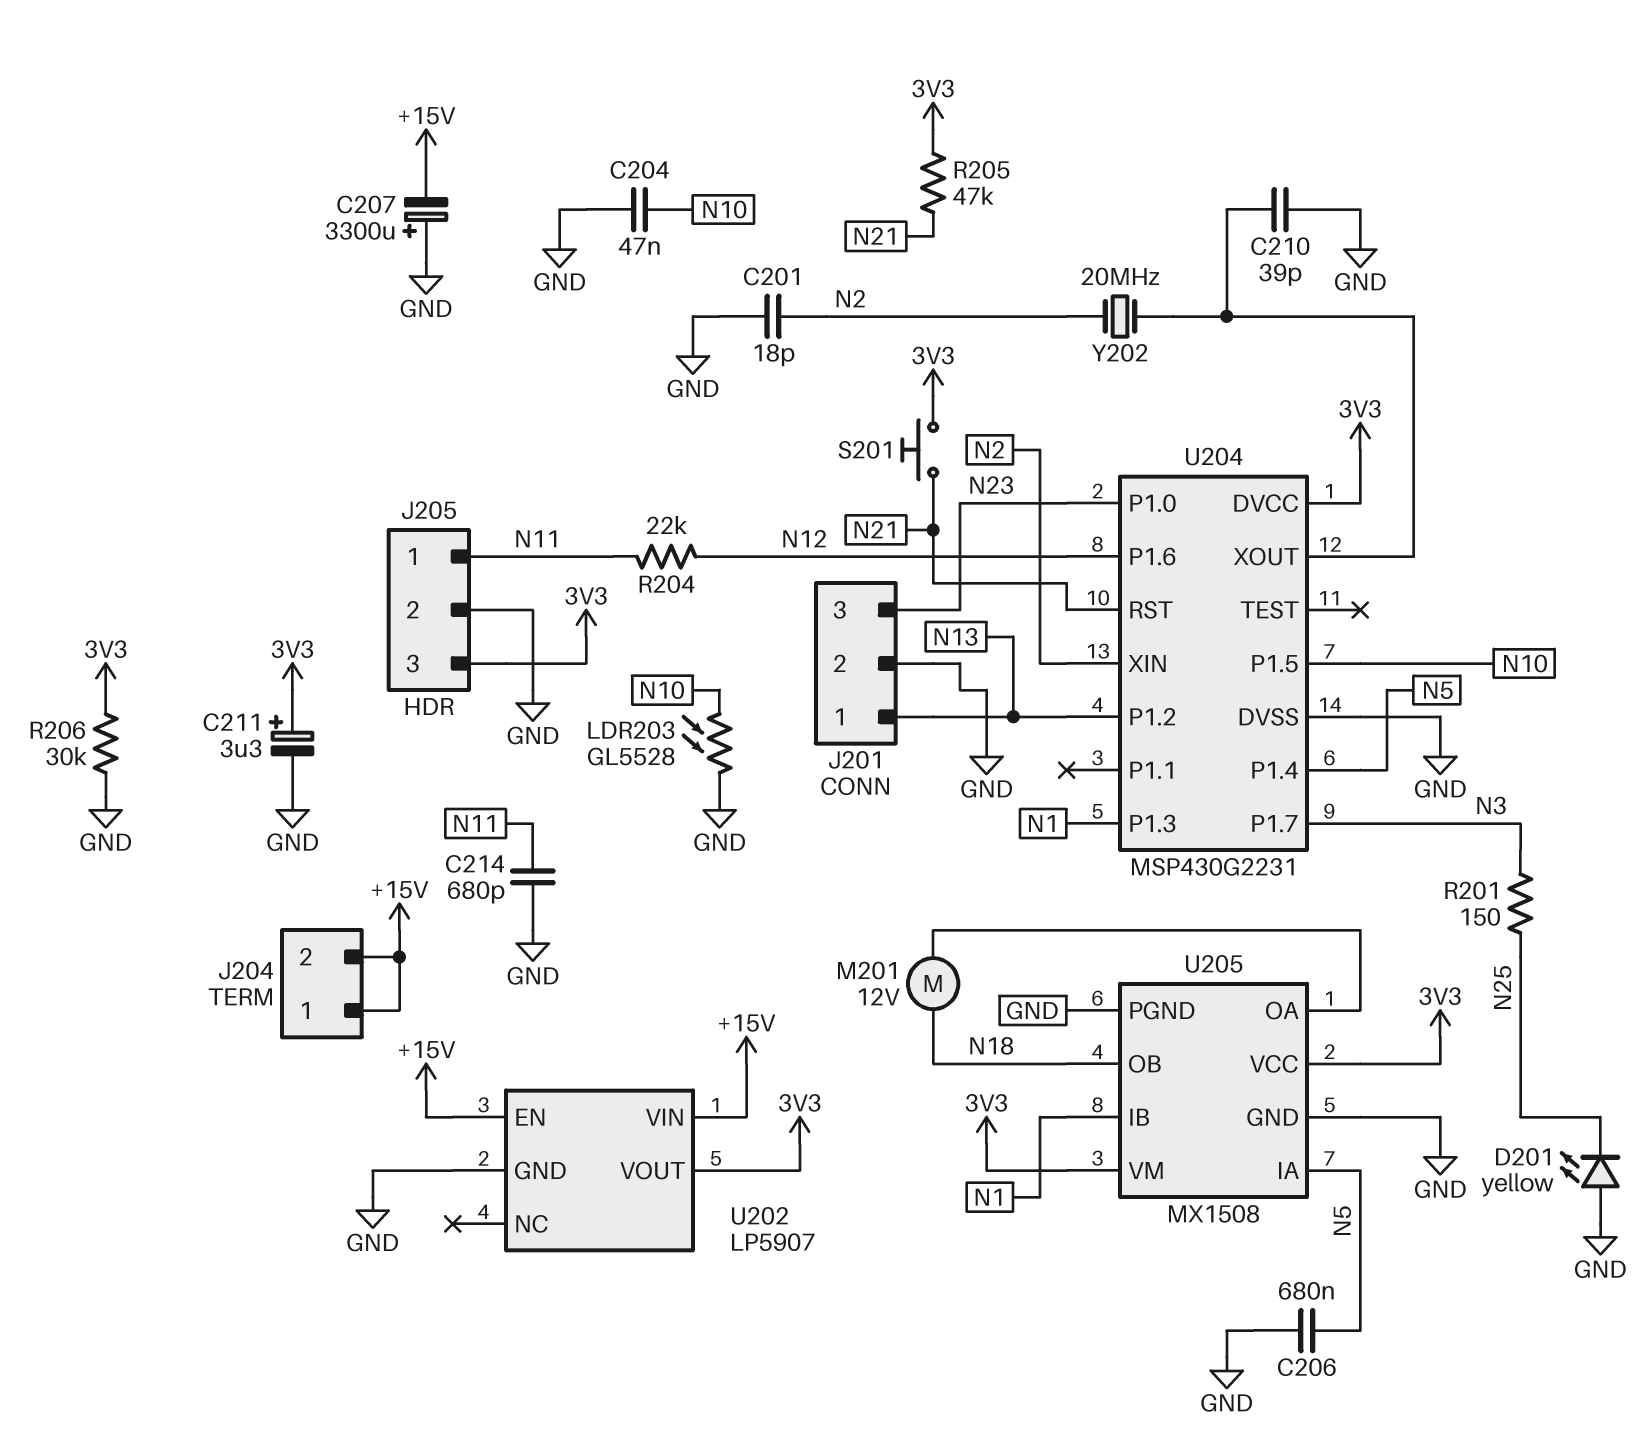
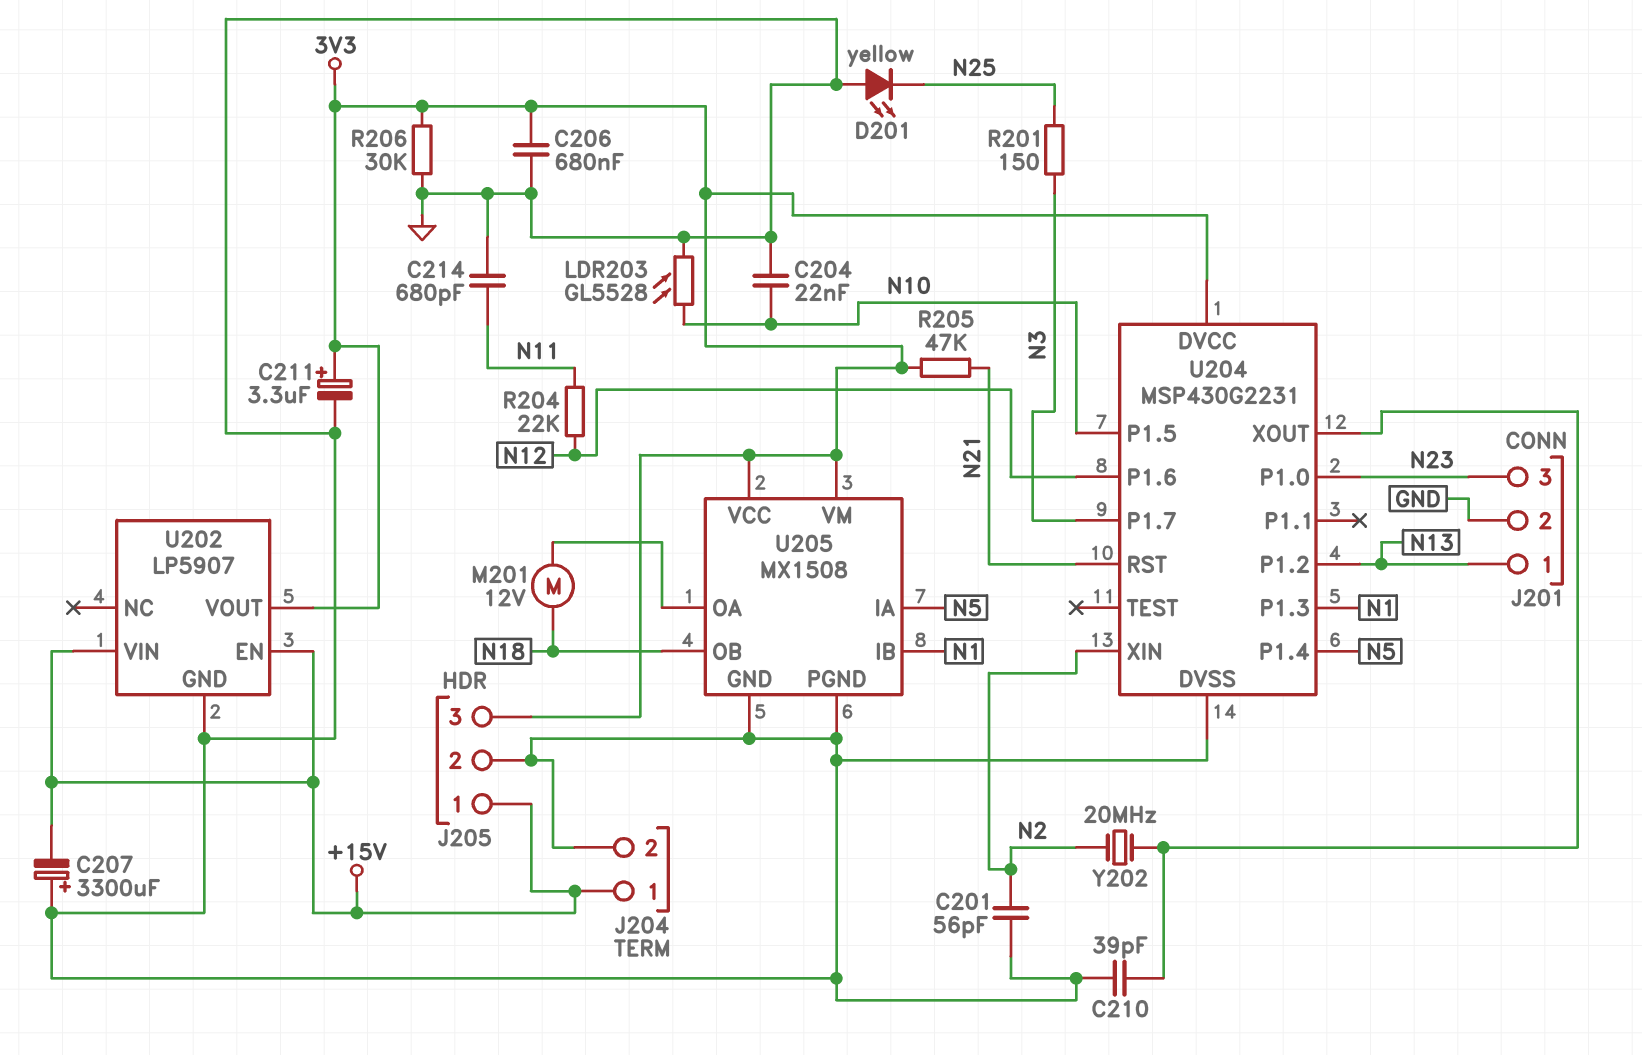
C201: 18pF (GND, N2) -> 56pF (GND, N2)
C204: 47nF (GND, N10) -> 22nF (GND, N10)
C206: 680nF (GND, N5) -> 680nF (3V3, GND)
J204 pin 2: +15V -> GND
J205 pin 1: N11 -> +15V
S201: button (3V3, N21) -> none

